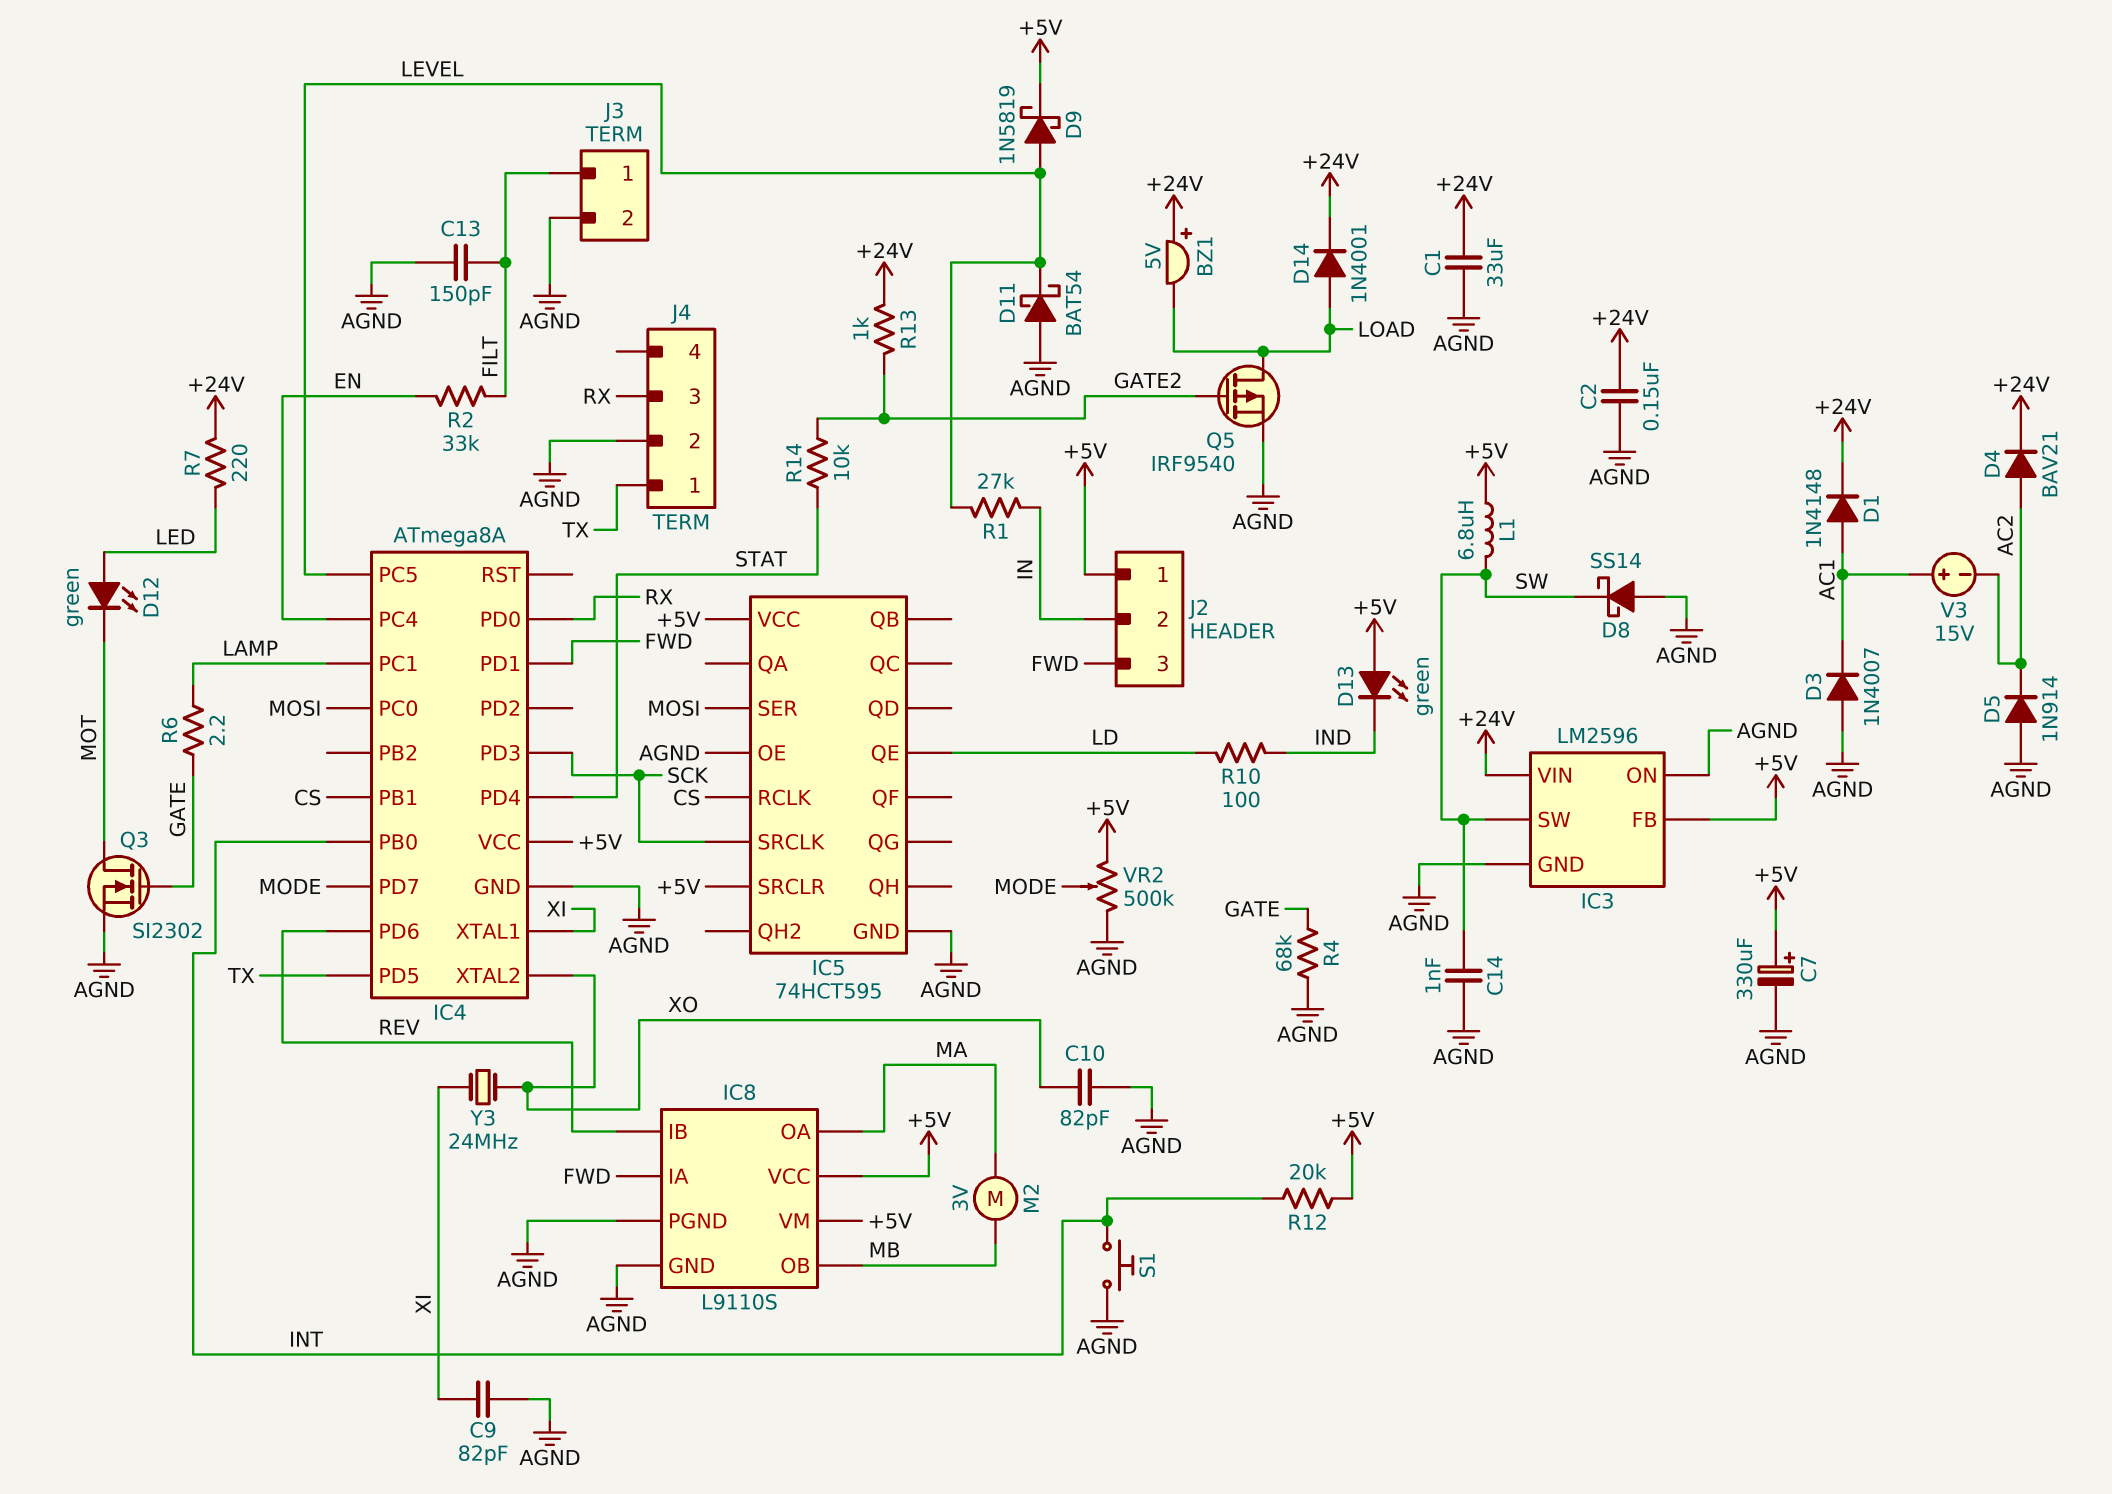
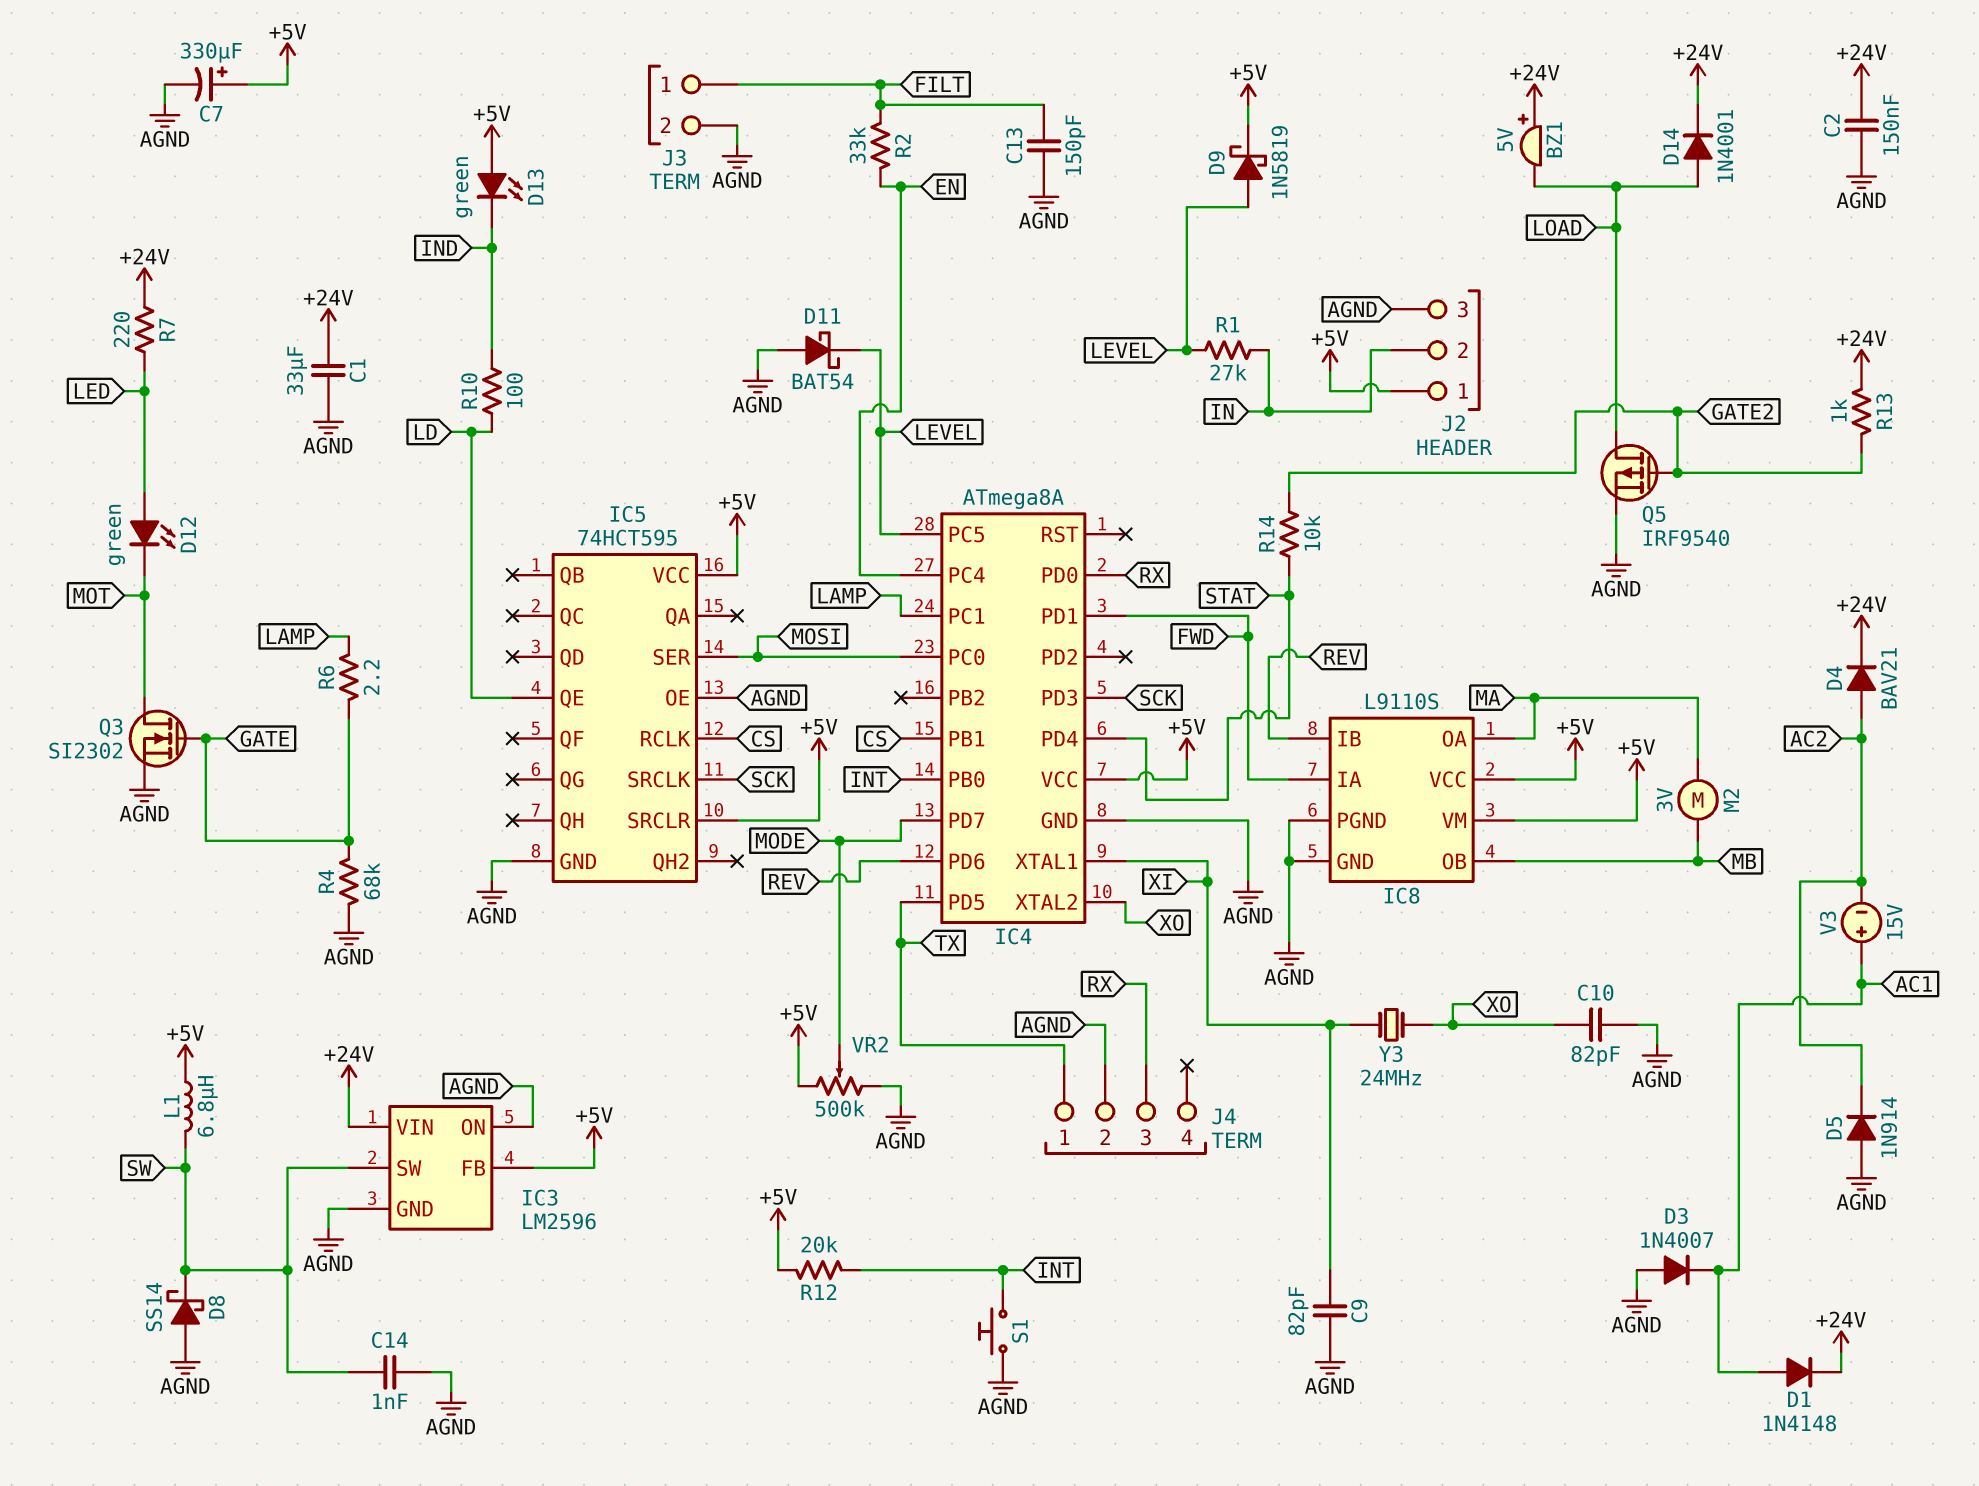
J2 pin 3: FWD -> AGND

